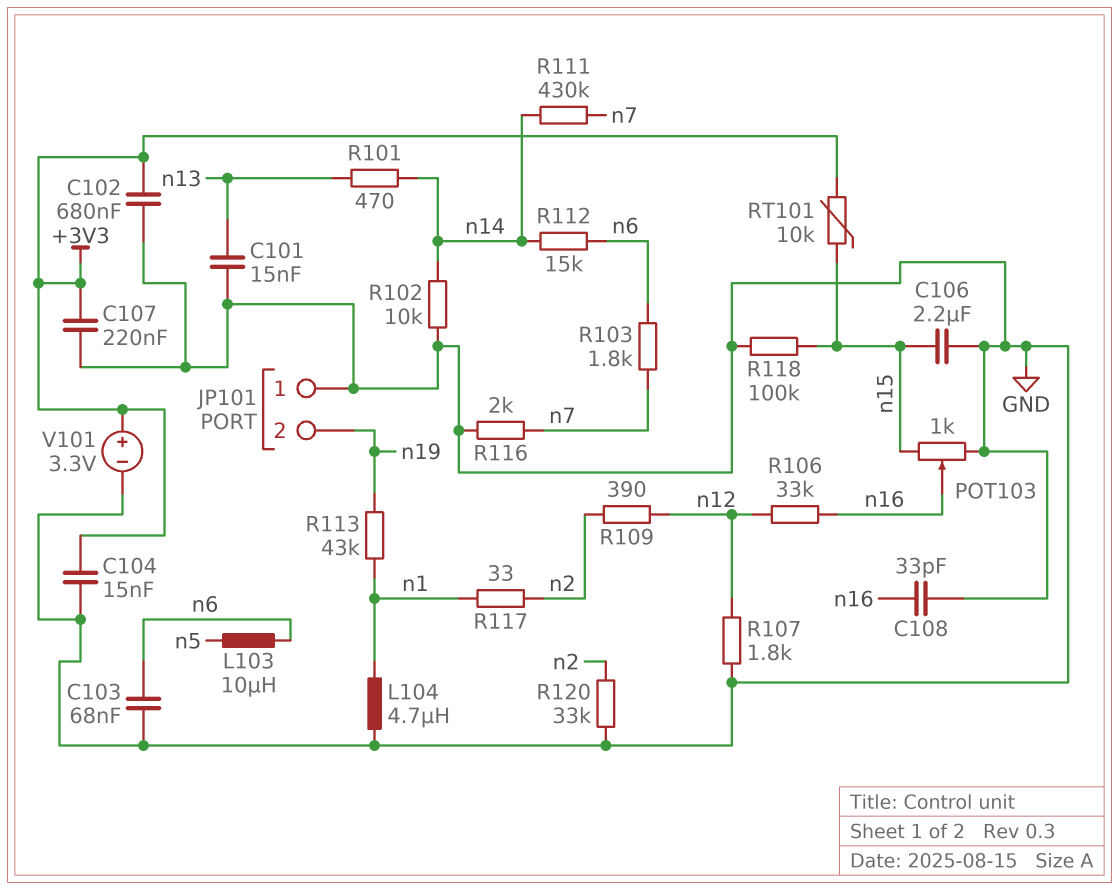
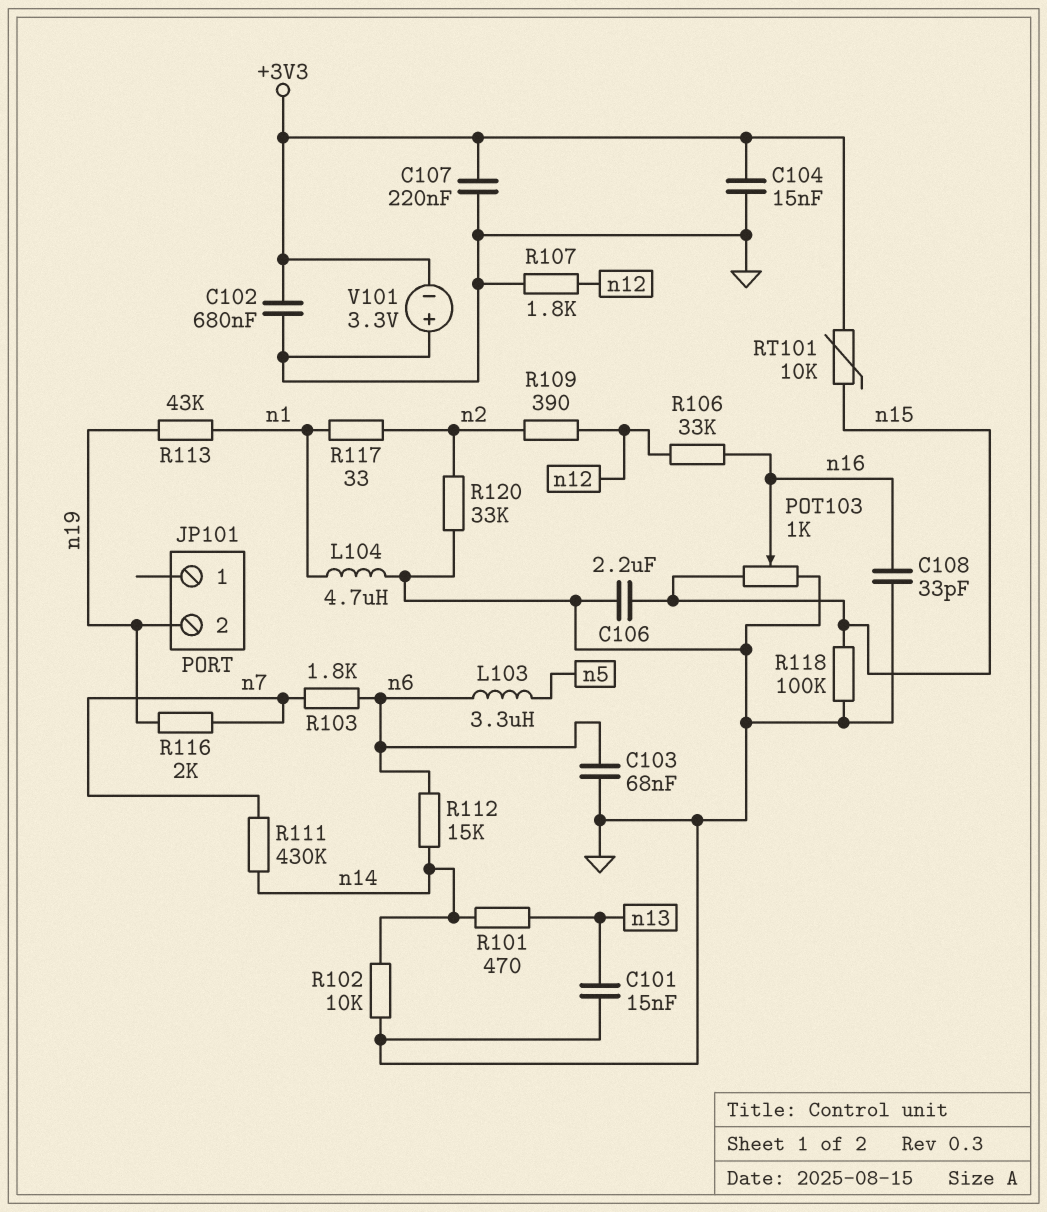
JP101 pin 1: GND -> none
L103: 10uH (n5, n6) -> 3.3uH (n5, n6)
R116: 2k (GND, n7) -> 2k (n7, n19)
V101: 3.3V (plus +3V3, minus GND) -> 3.3V (plus GND, minus +3V3)

